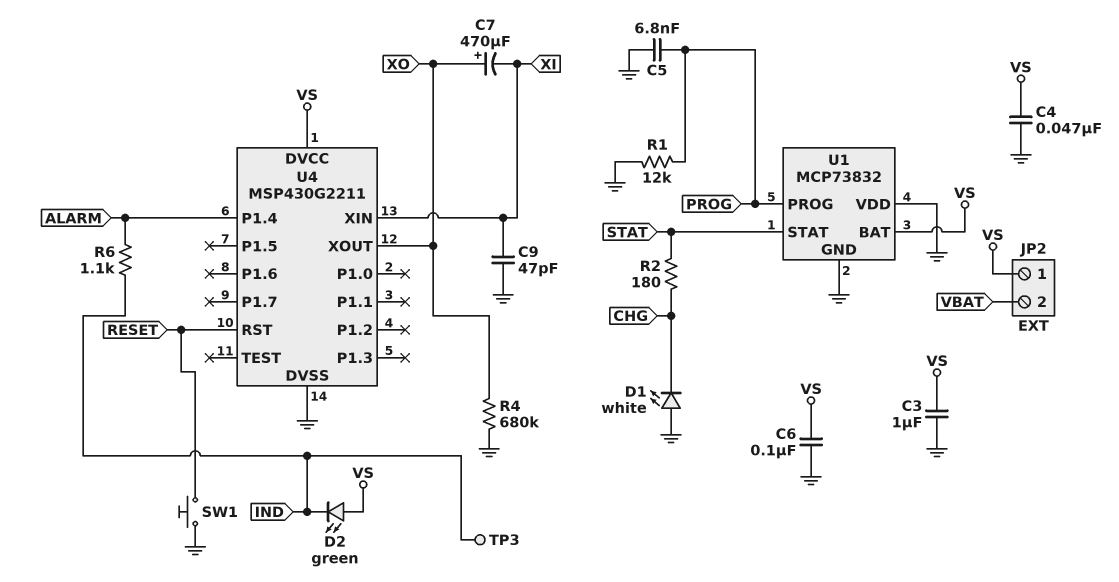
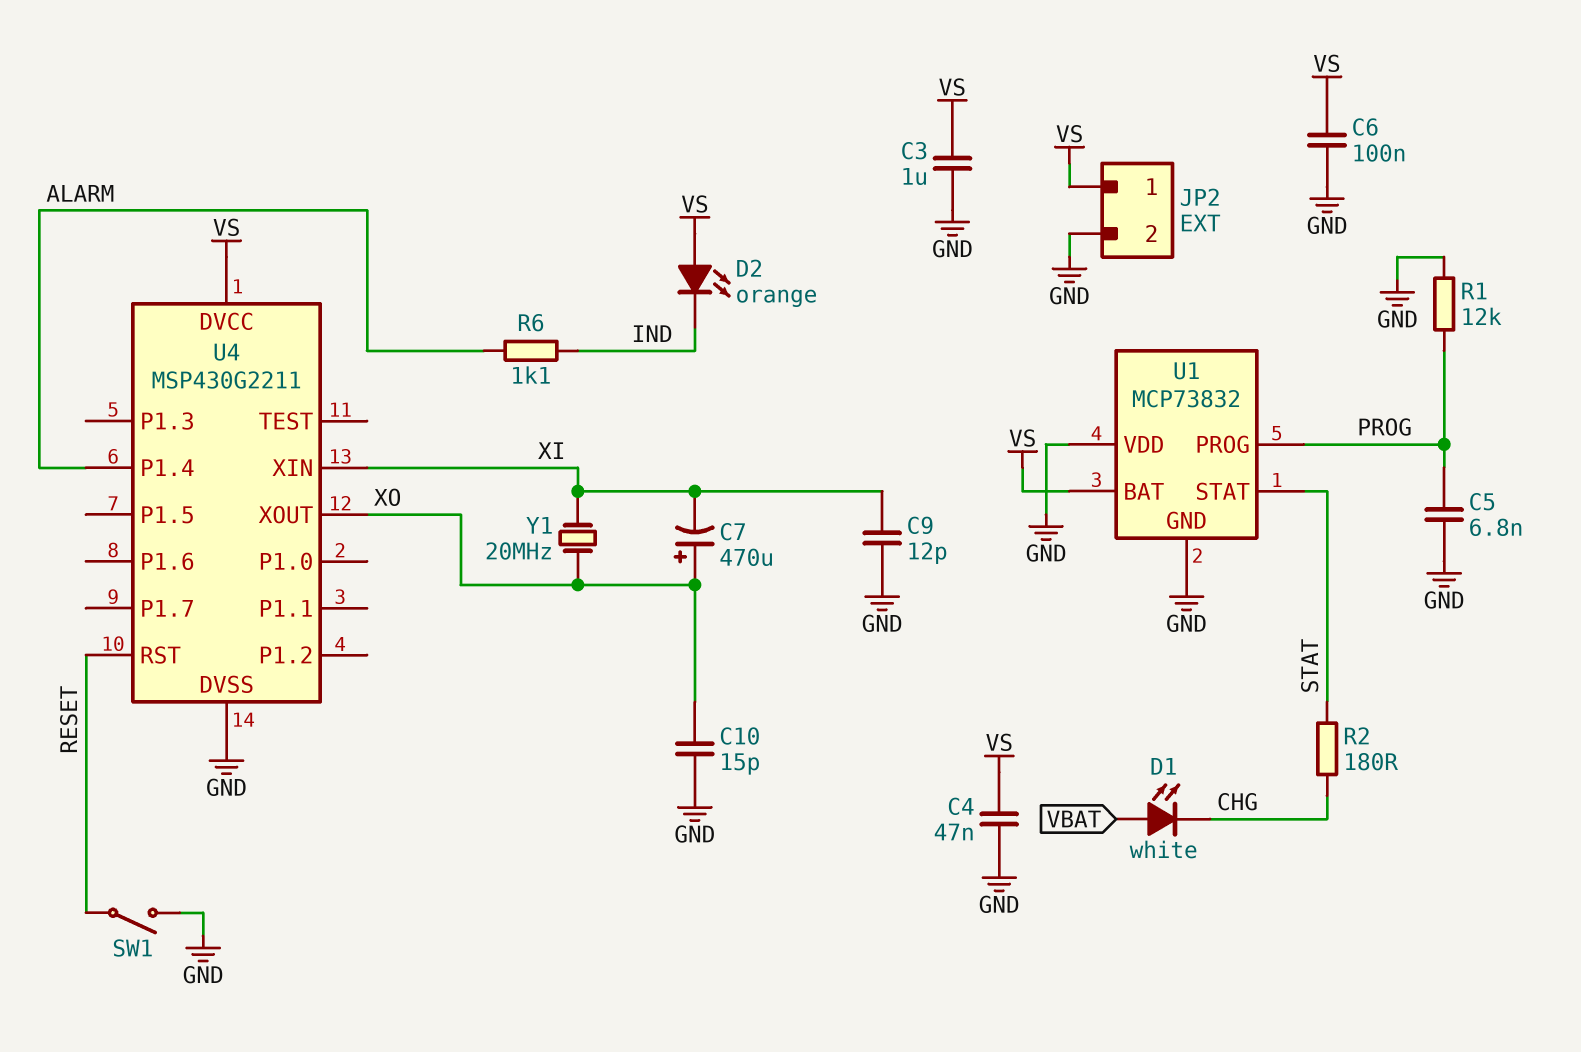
C9: 47pF (GND, XI) -> 12pF (GND, XI)
C10: none -> 15pF (GND, XO)
D1: LED white (A GND, K CHG) -> LED white (A VBAT, K CHG)
D2: LED green (A VS, K IND) -> LED orange (A VS, K IND)
JP2 pin 2: VBAT -> GND
R4: 680k (GND, XO) -> none
SW1: button (GND, RESET) -> switch (GND, RESET)
TP3: test point (IND) -> none
Y1: none -> 20MHz (XI, XO)

